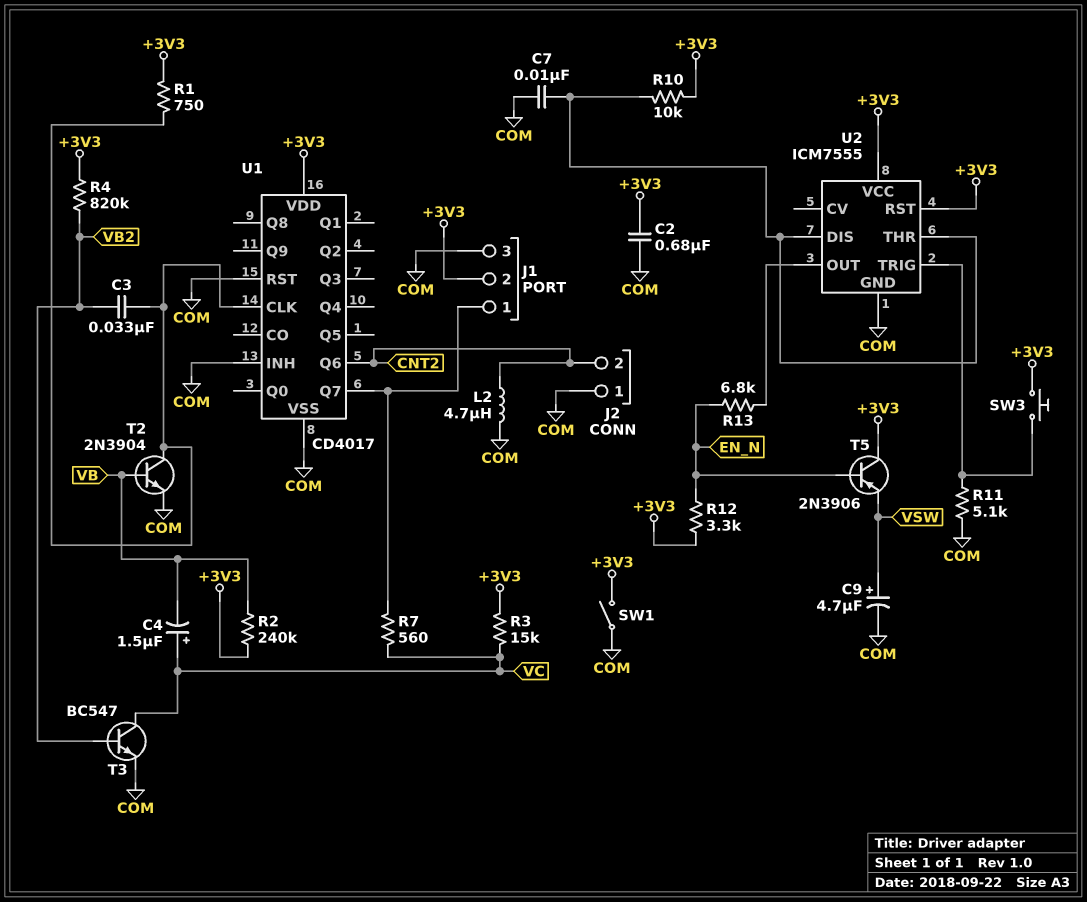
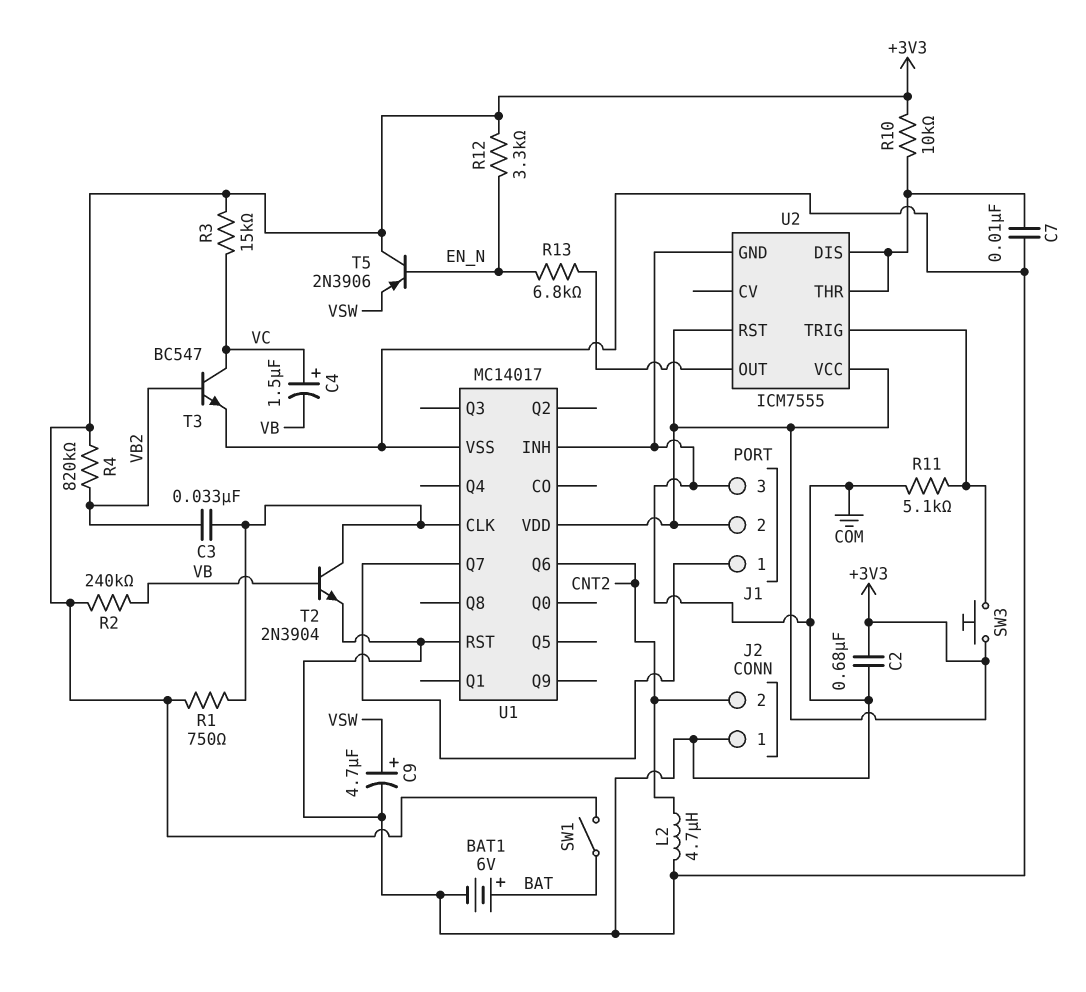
BAT1: none -> 6V (plus BAT, minus COM)
R7: 560 (J1/1, VC) -> none
SW1: switch (+3V3, COM) -> switch (+3V3, BAT)
U1: CD4017 -> MC14017

